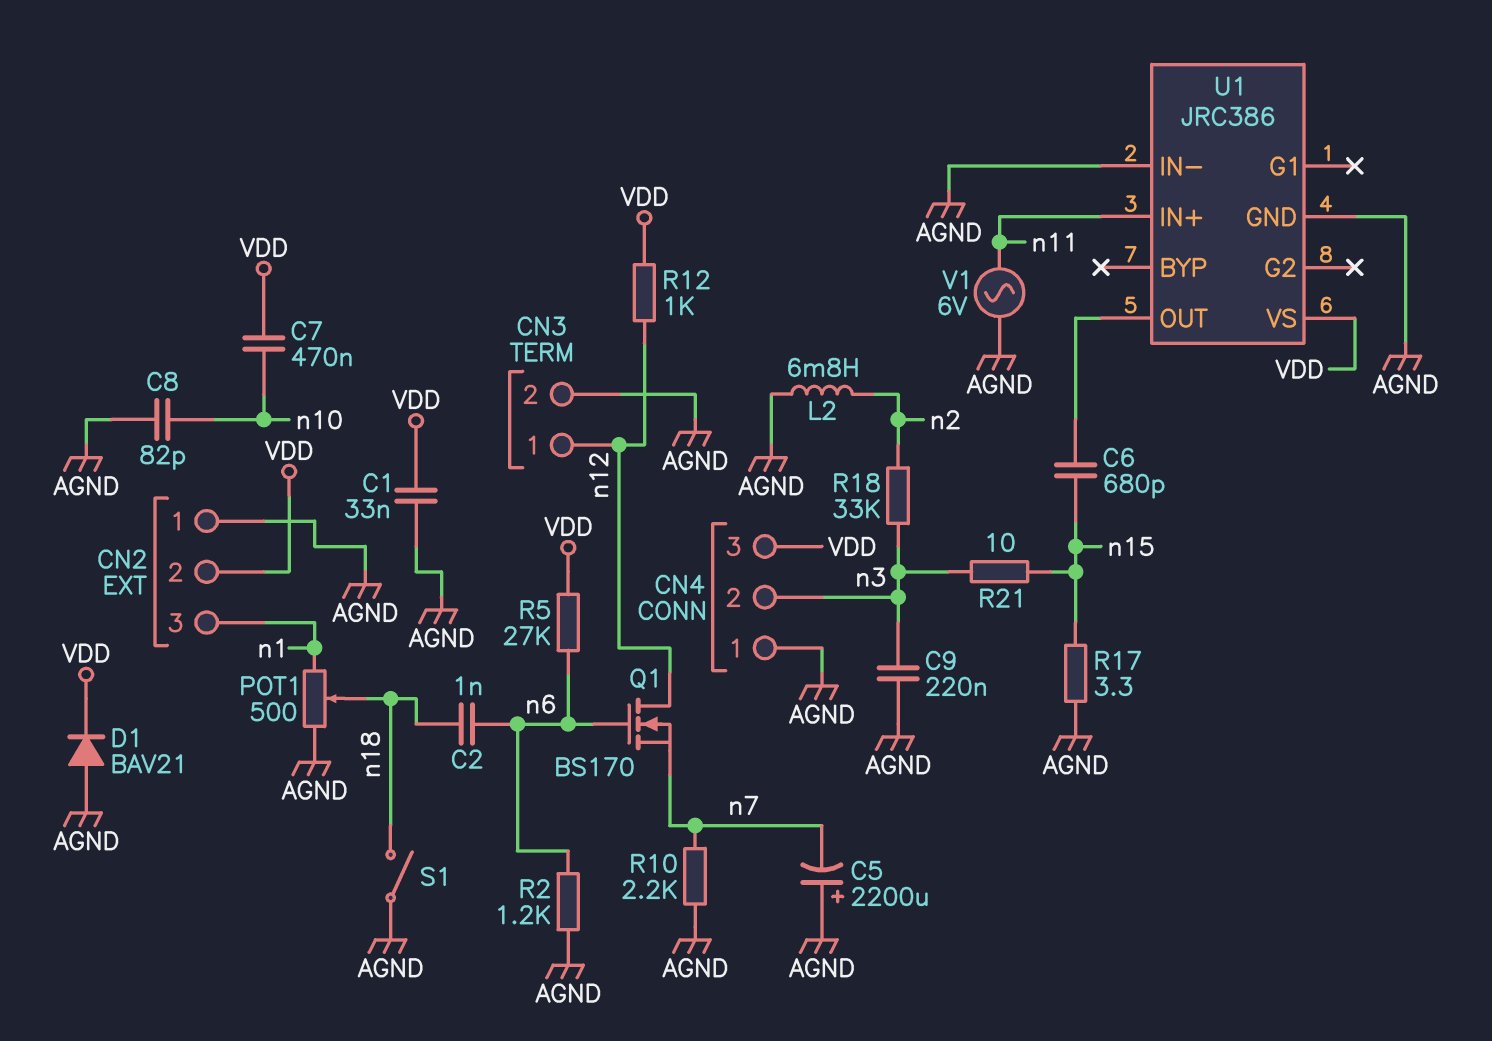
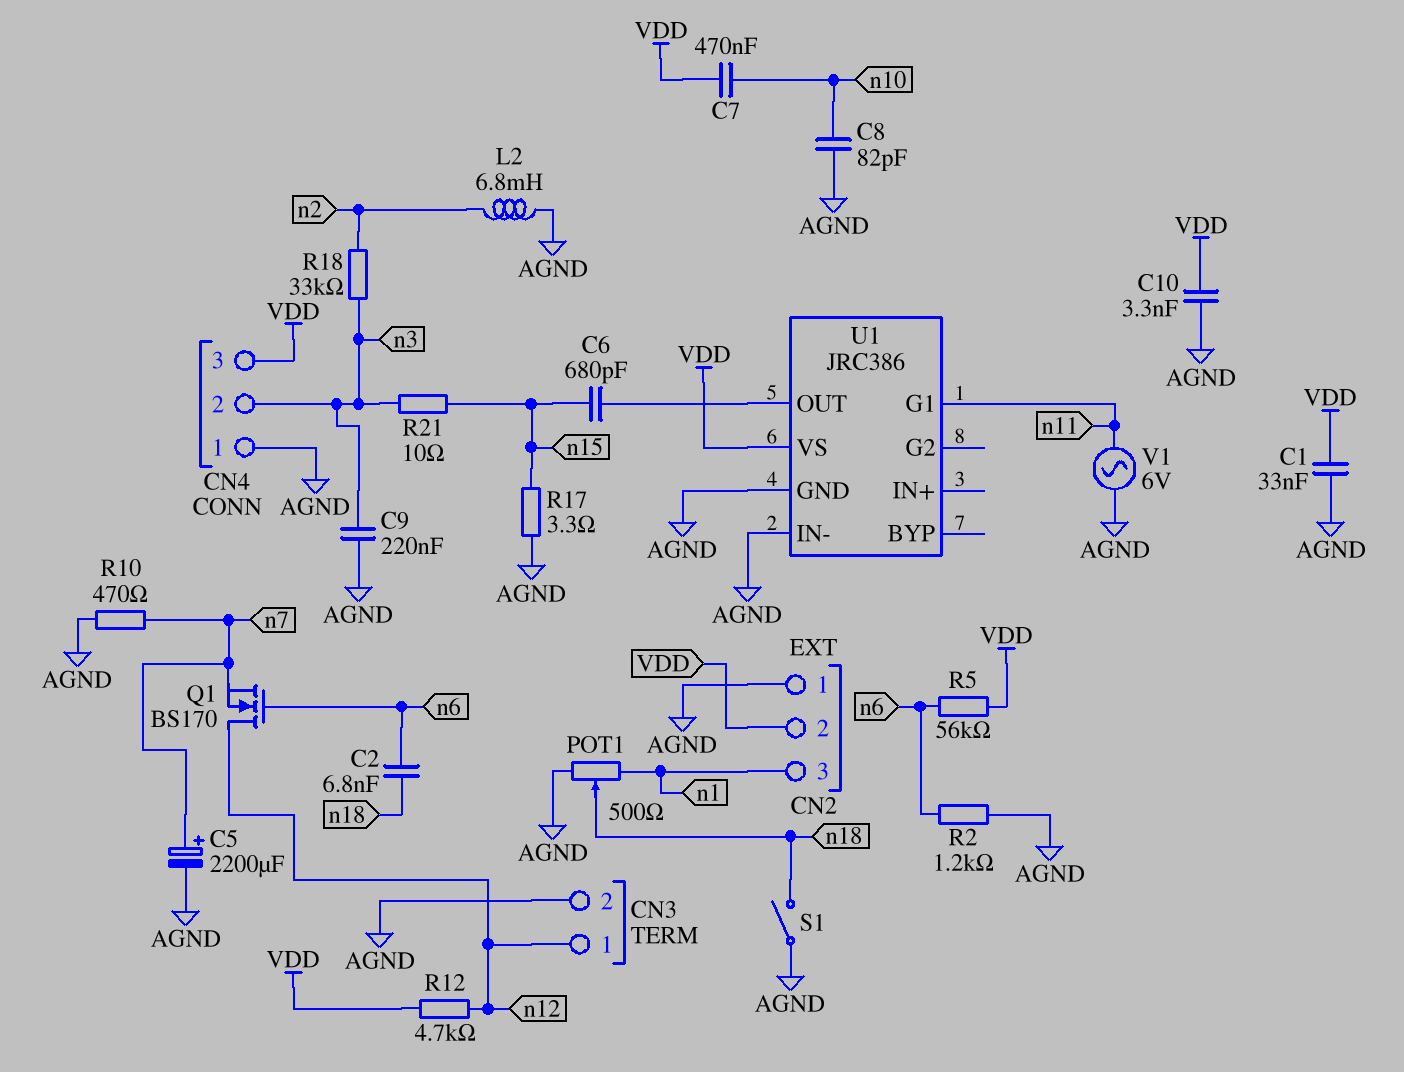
C2: 1nF (n6, n18) -> 6.8nF (n6, n18)
C5: 2200uF (plus AGND, minus n7) -> 2200uF (plus n7, minus AGND)
C10: none -> 3.3nF (AGND, VDD)
D1: diode BAV21 (A AGND, K VDD) -> none
R5: 27k (VDD, n6) -> 56k (VDD, n6)
R10: 2.2k (AGND, n7) -> 470 (AGND, n7)
R12: 1k (VDD, n12) -> 4.7k (VDD, n12)
U1 pin G1: none -> n11
U1 pin IN+: n11 -> none

